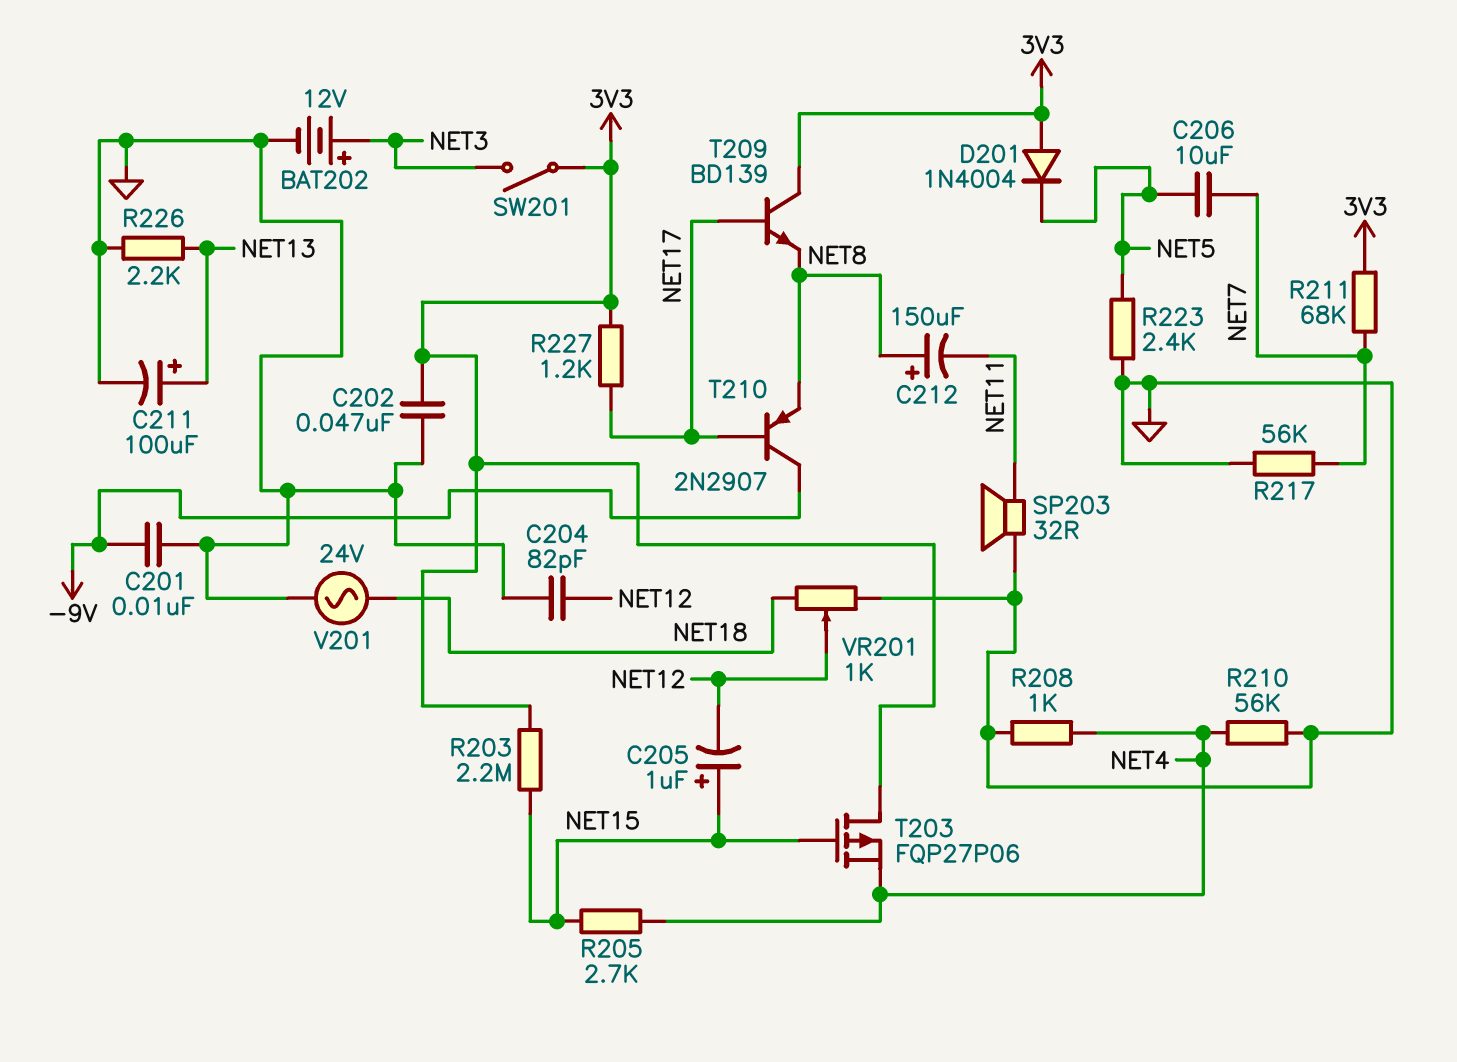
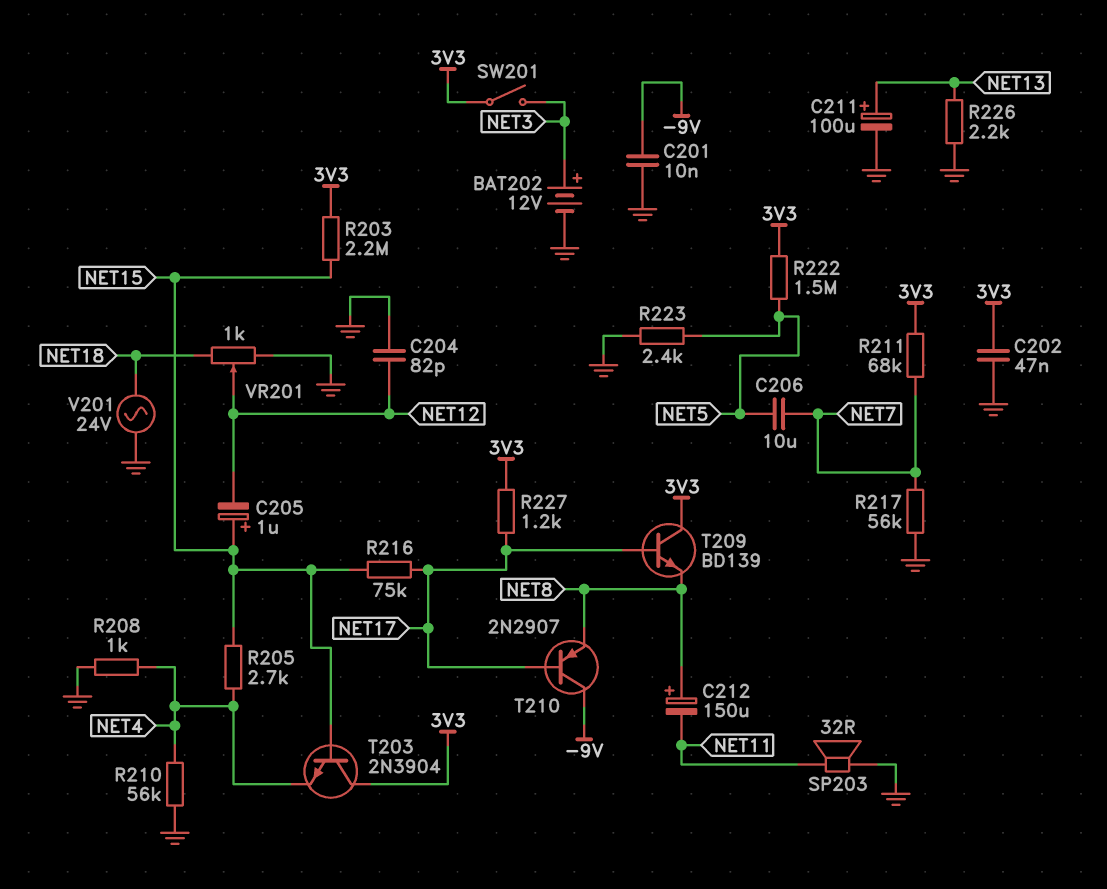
D201: diode 1N4004 (A 3V3, K NET5) -> none
R216: none -> 75k (NET15, NET17)
R222: none -> 1.5M (3V3, NET5)
T203: PMOS FQP27P06 (G NET15, D 3V3, S NET4) -> NPN 2N3904 (B NET15, C 3V3, E NET4)

